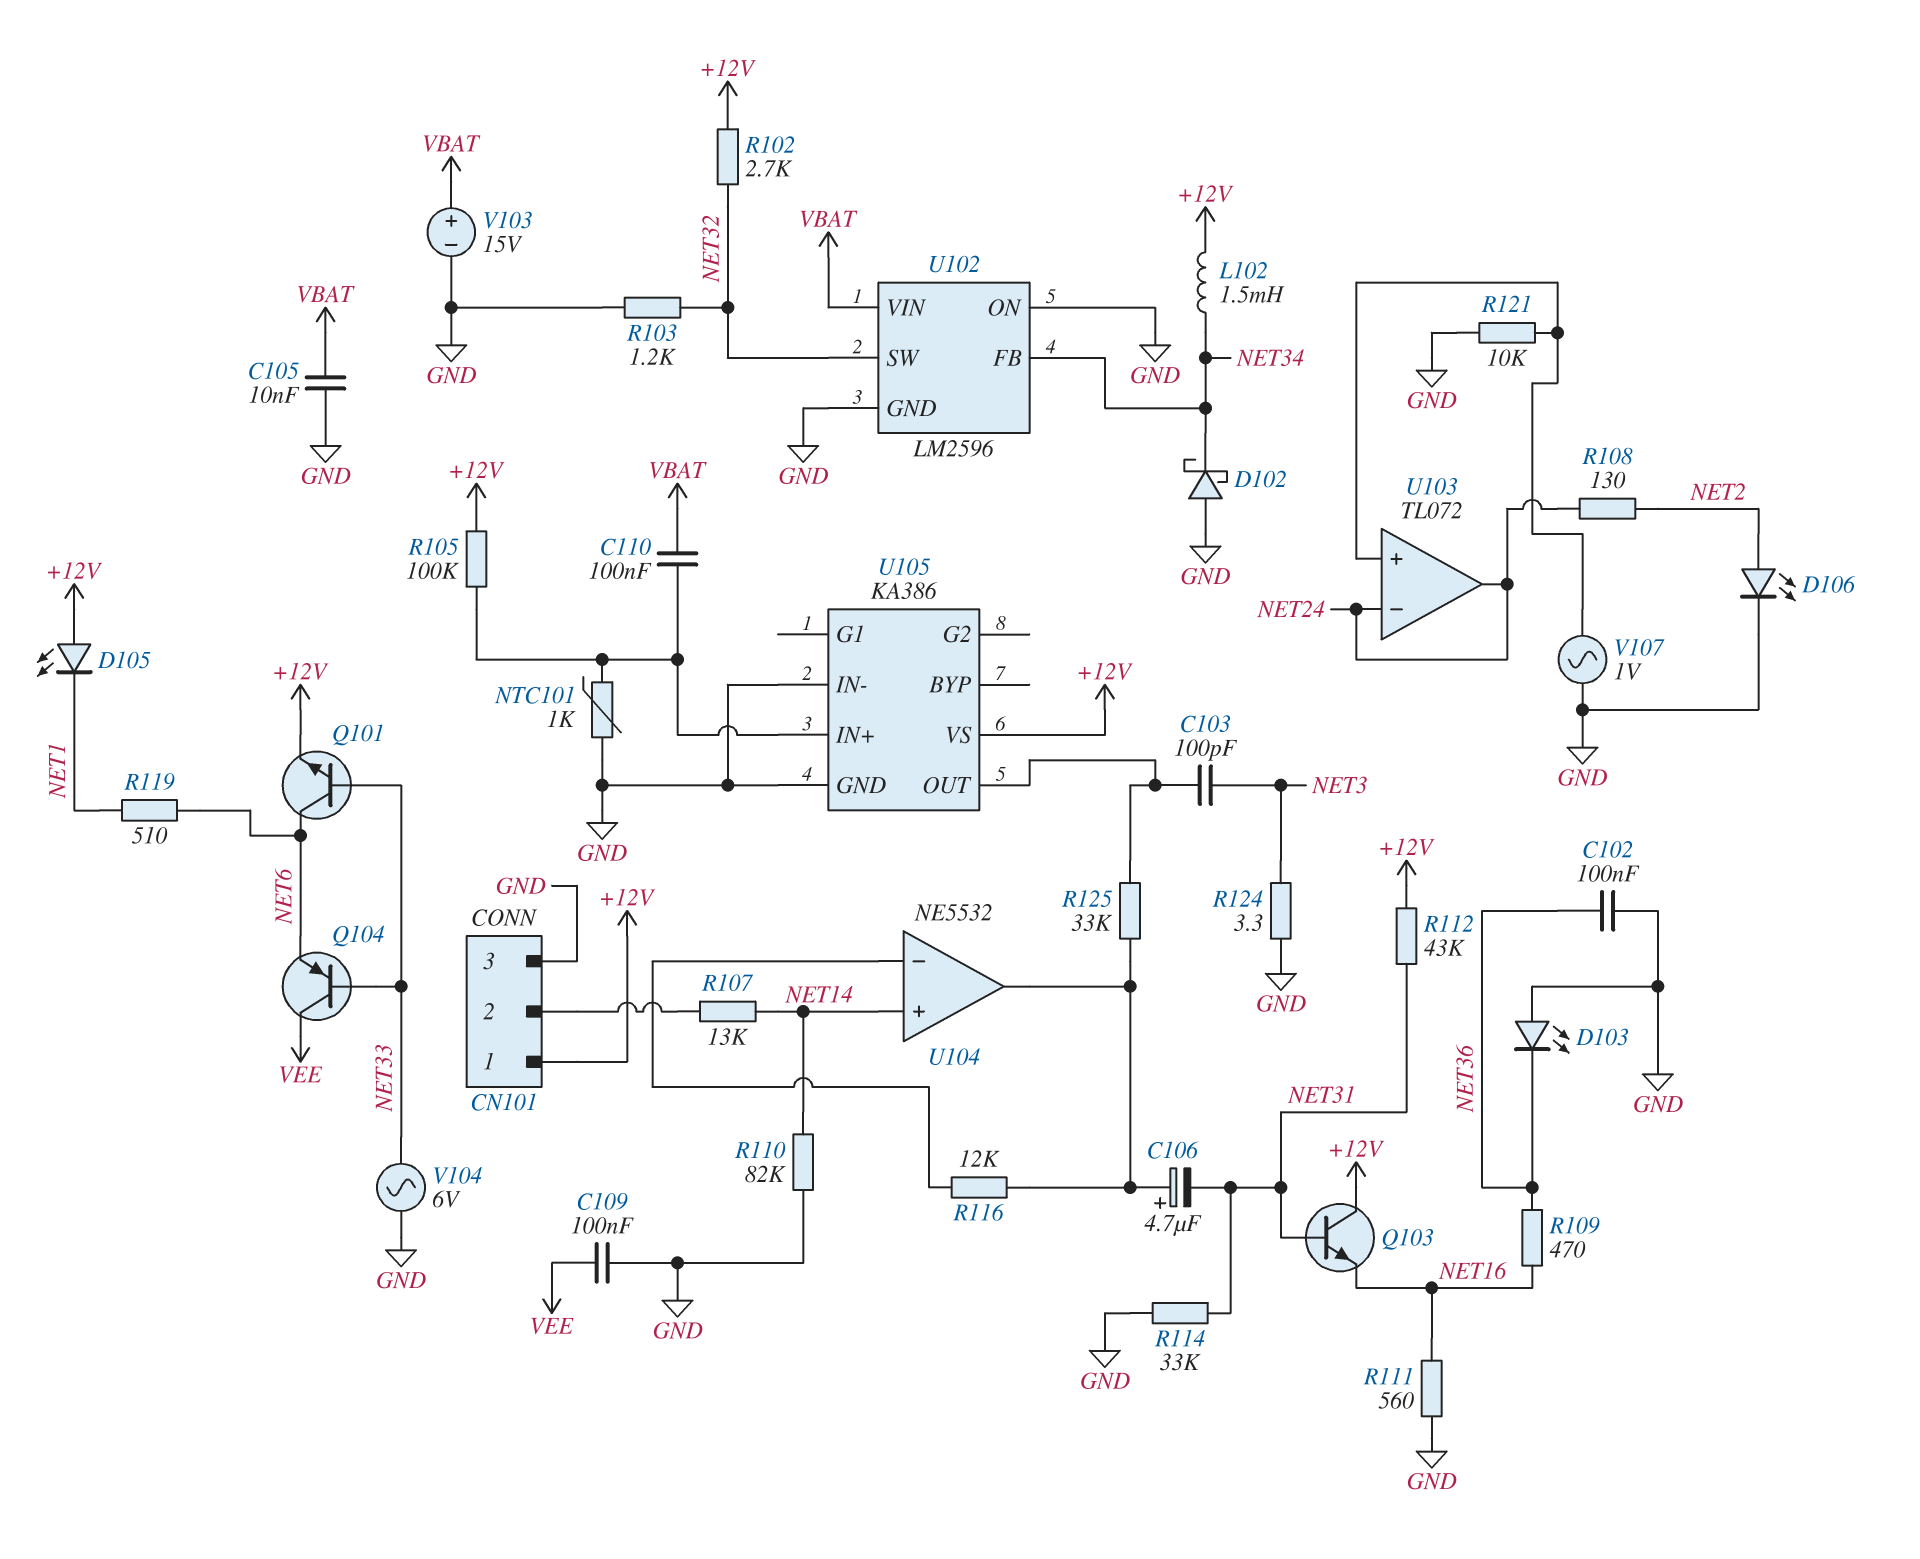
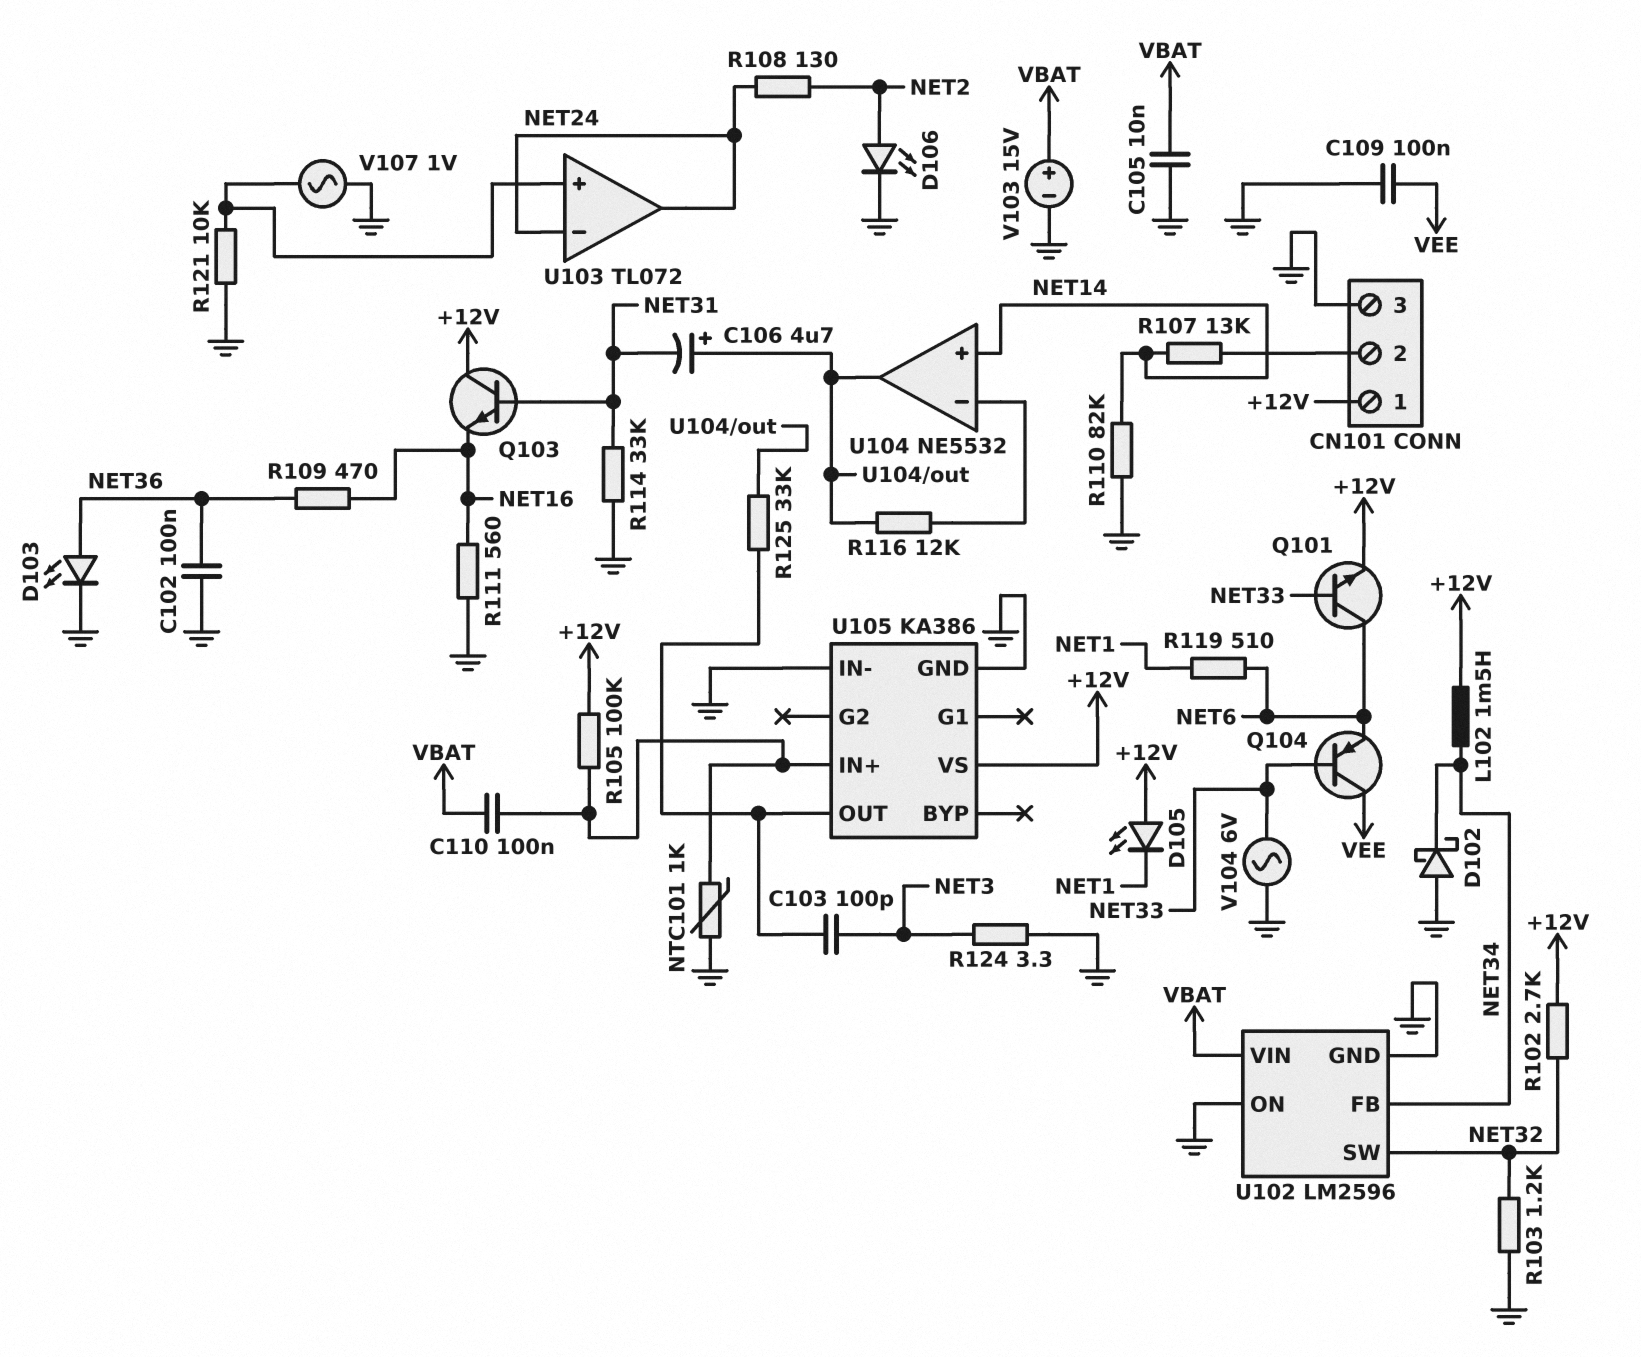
D103: LED (A GND, K NET36) -> LED (A NET36, K GND)
R112: 43k (+12V, NET31) -> none

